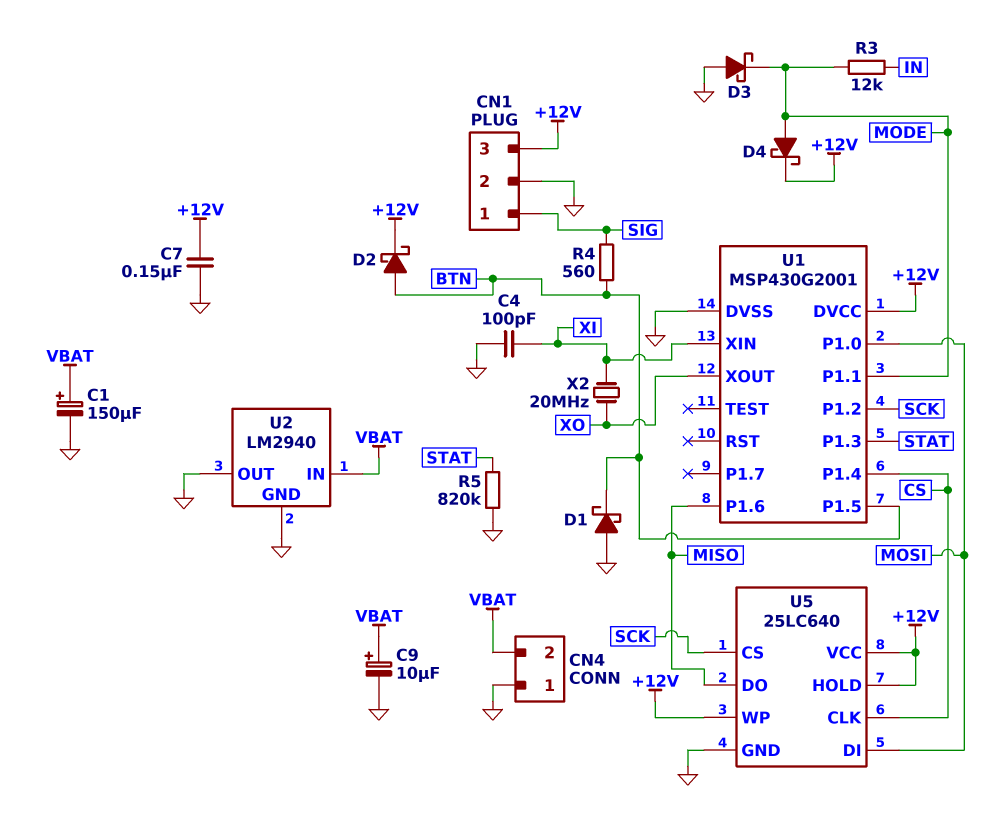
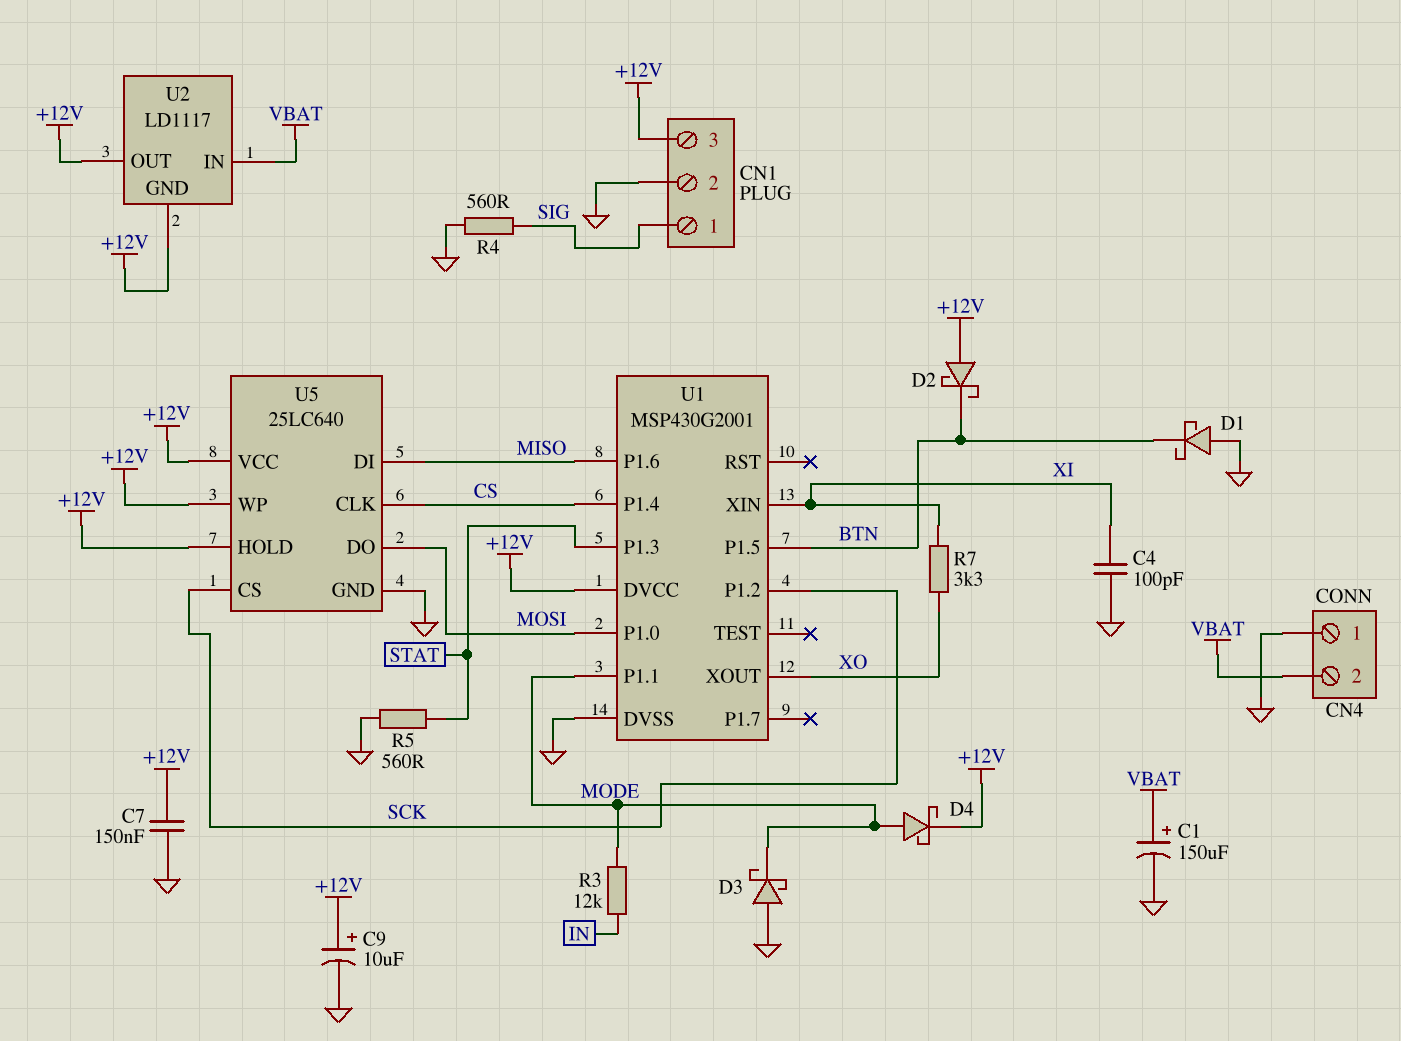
C9: 10uF (plus VBAT, minus GND) -> 10uF (plus +12V, minus GND)
D2: schottky (A BTN, K +12V) -> schottky (A +12V, K BTN)
R4: 560 (BTN, SIG) -> 560 (GND, SIG)
R5: 820k (GND, STAT) -> 560 (GND, STAT)
R7: none -> 3.3k (XI, XO)
U2: LM2940 -> LD1117
U2 pin GND: GND -> +12V
U2 pin OUT: GND -> +12V
U5 pin DI: MOSI -> MISO
U5 pin DO: MISO -> MOSI
X2: 20MHz (XI, XO) -> none

